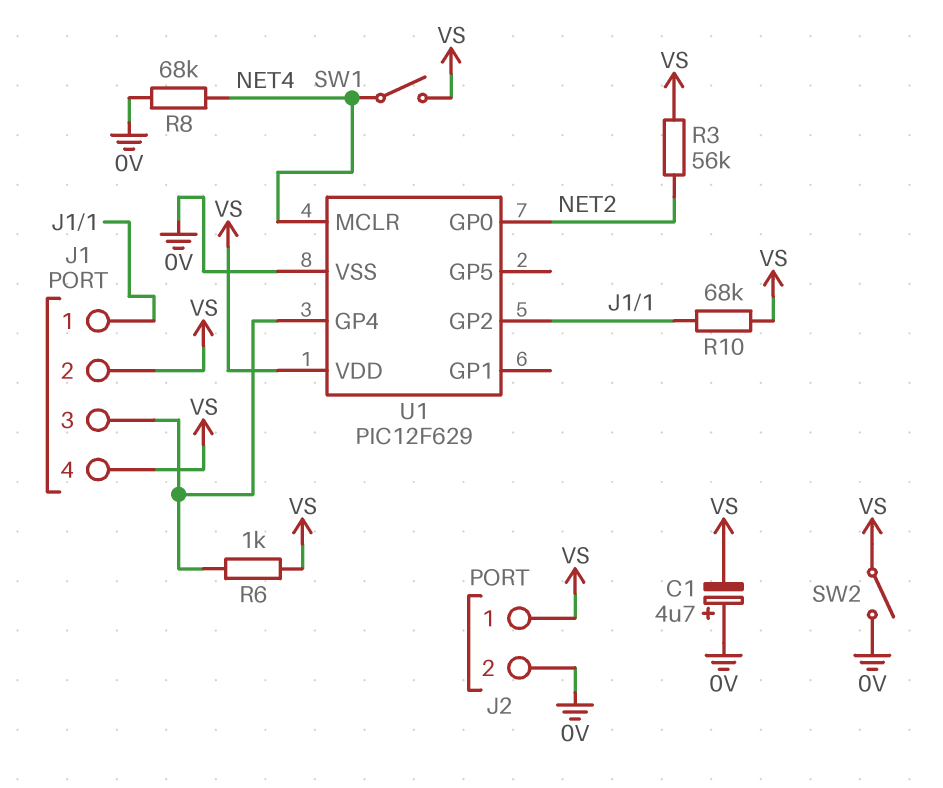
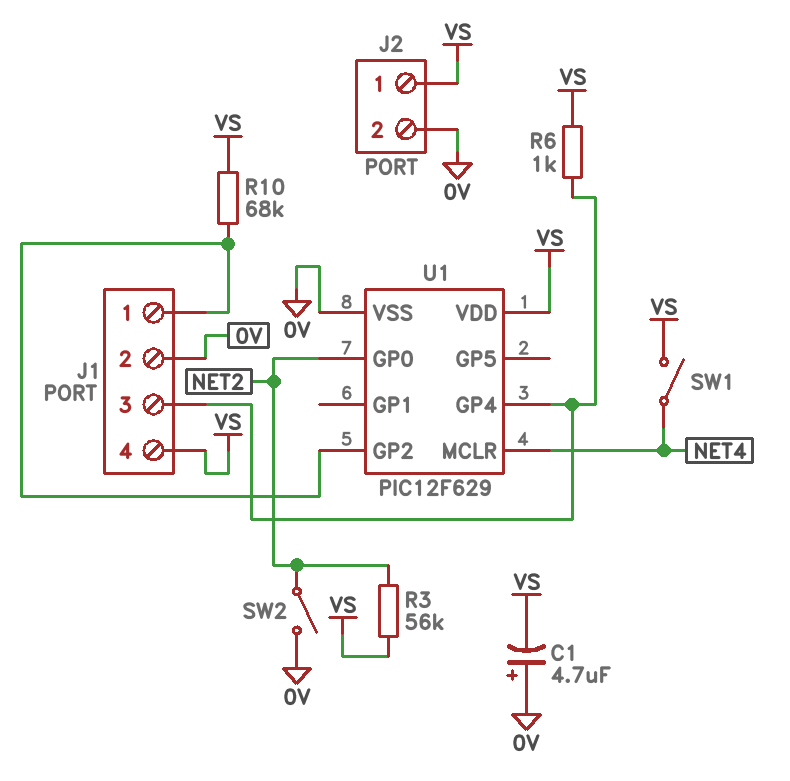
J1 pin 2: VS -> 0V
R8: 68k (0V, NET4) -> none
SW2: switch (0V, VS) -> switch (0V, NET2)

